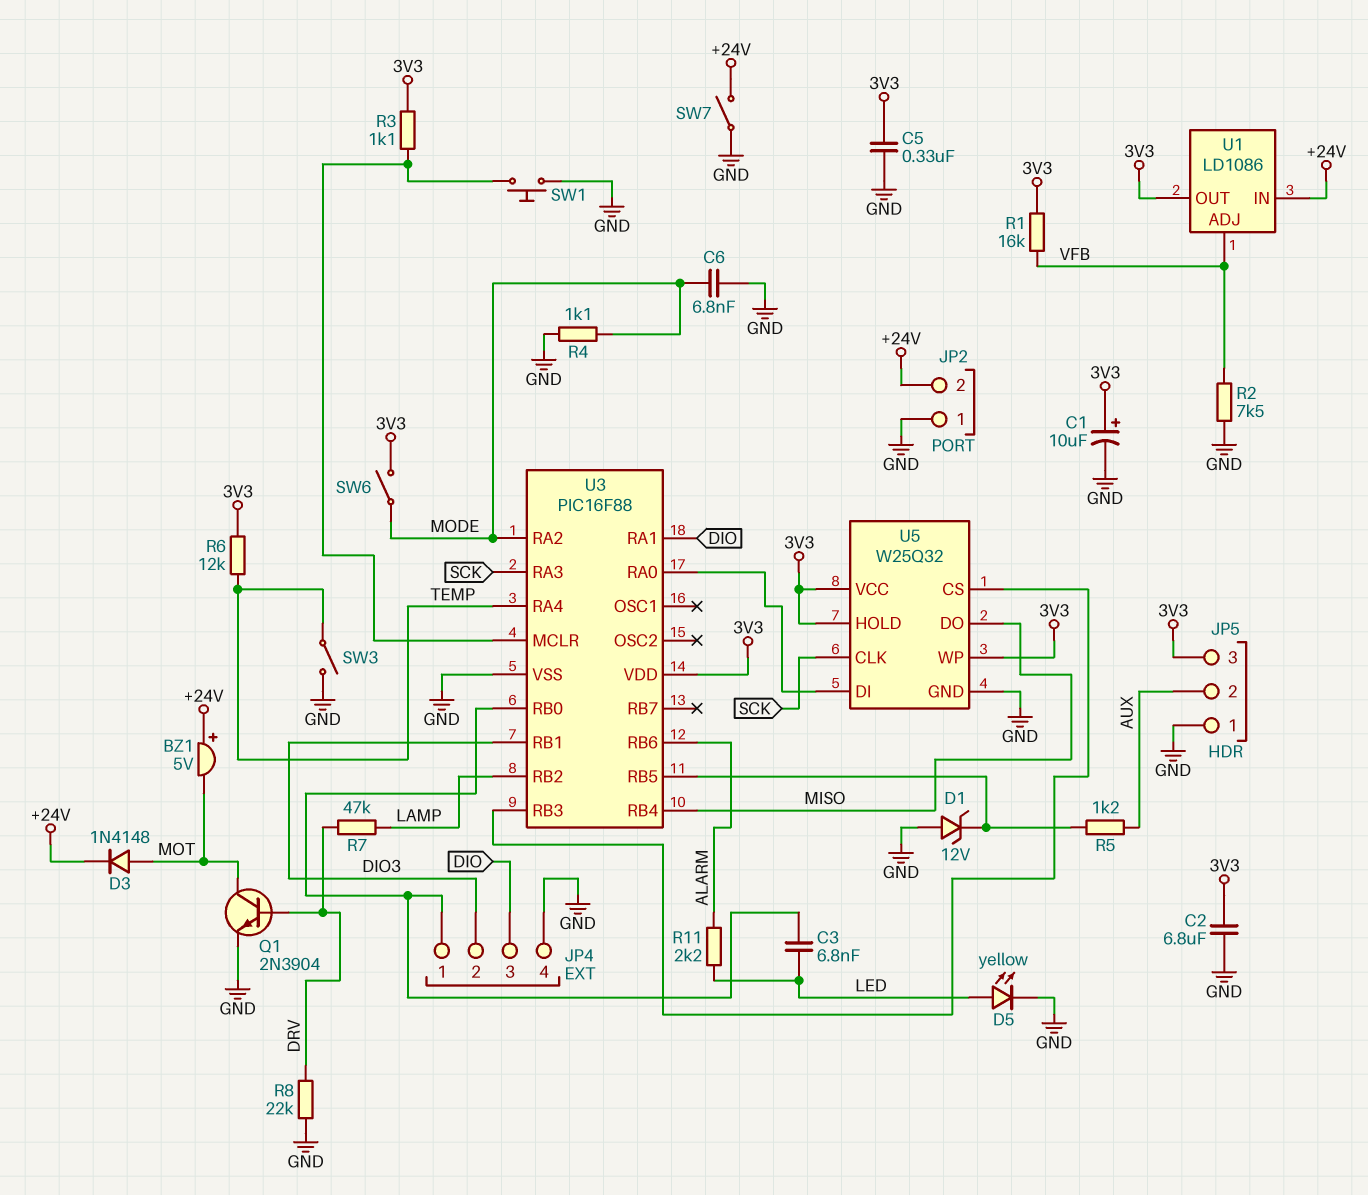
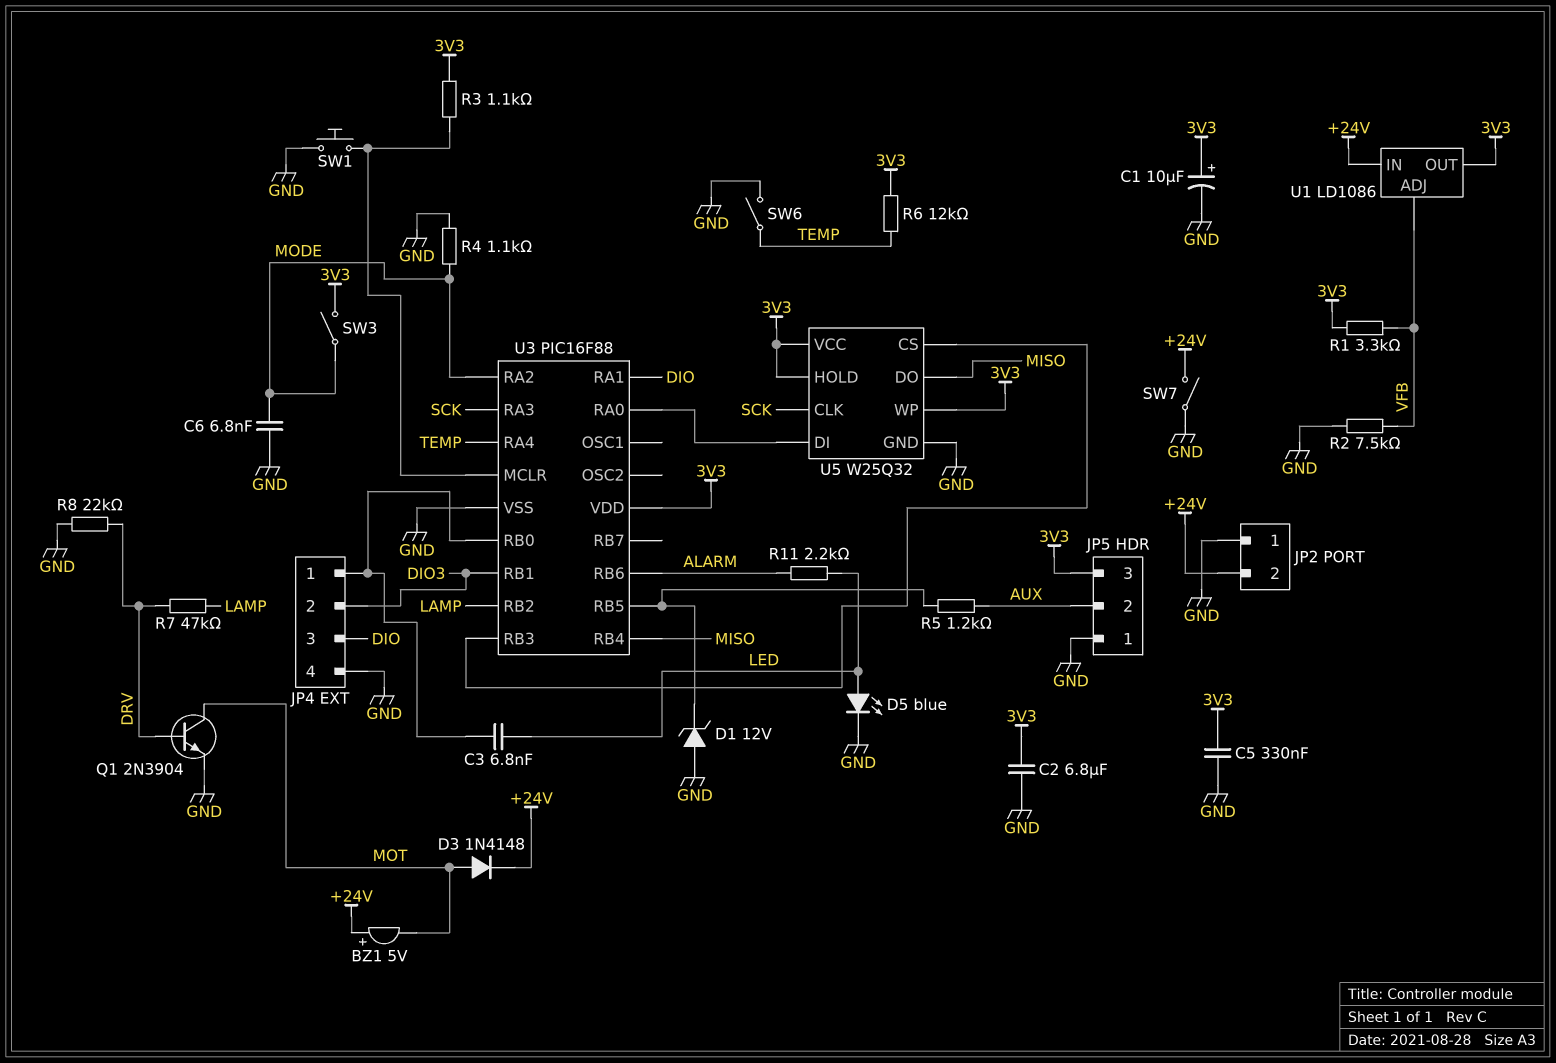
D5: LED yellow (A LED, K GND) -> LED blue (A LED, K GND)
R1: 16k (3V3, VFB) -> 3.3k (3V3, VFB)
SW3: switch (GND, TEMP) -> switch (3V3, MODE)
SW6: switch (3V3, MODE) -> switch (GND, TEMP)

